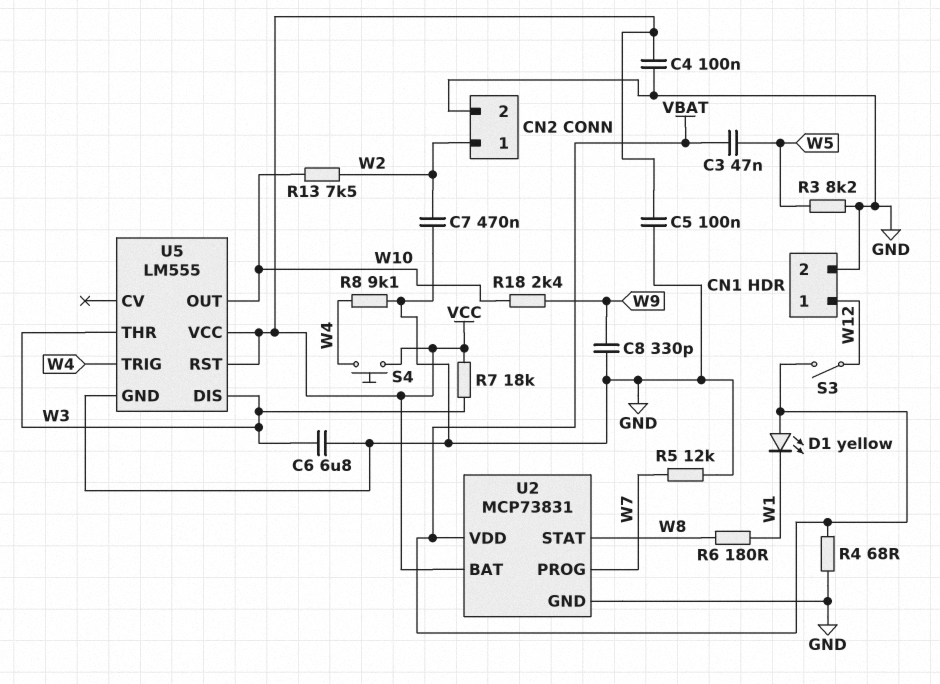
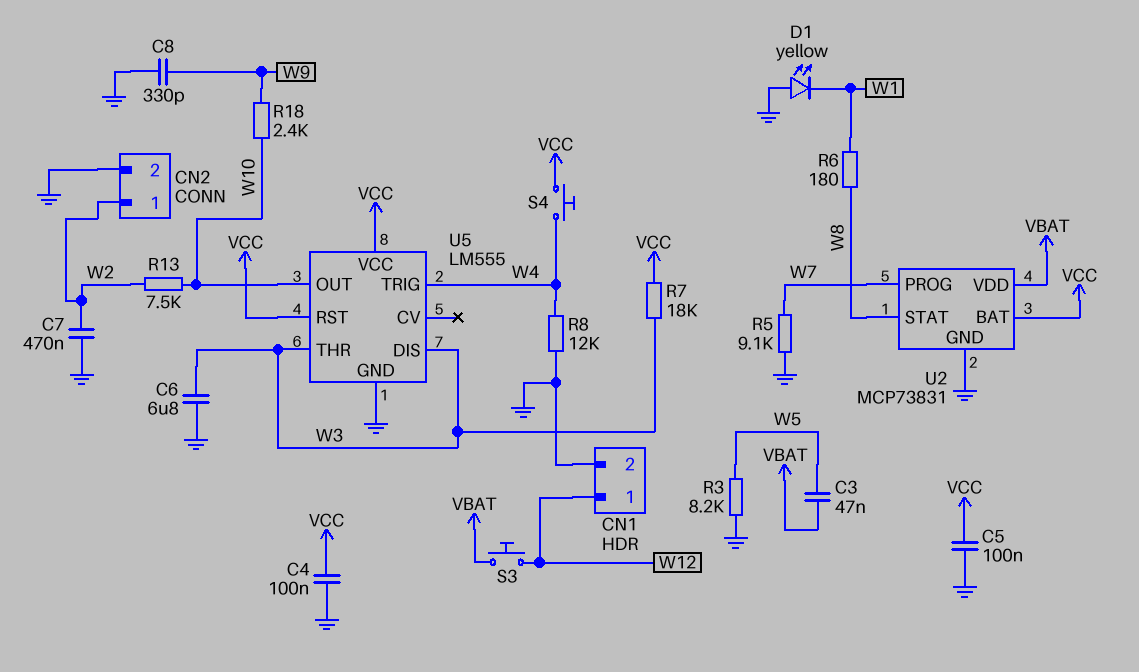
D1: LED yellow (A VBAT, K W1) -> LED yellow (A GND, K W1)
R4: 68 (GND, VBAT) -> none
R5: 12k (GND, W7) -> 9.1k (GND, W7)
R8: 9.1k (GND, W4) -> 12k (GND, W4)
S3: switch (VBAT, W12) -> button (VBAT, W12)

